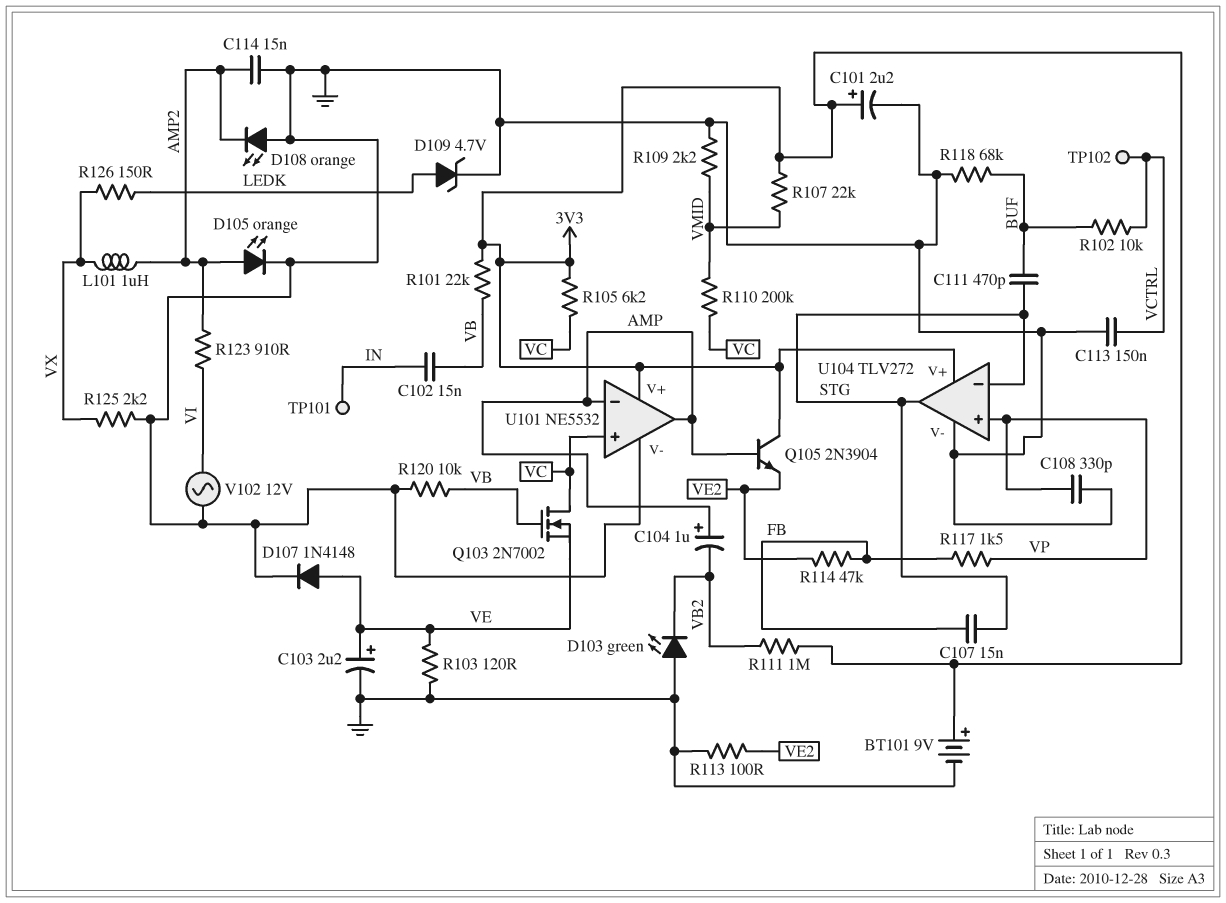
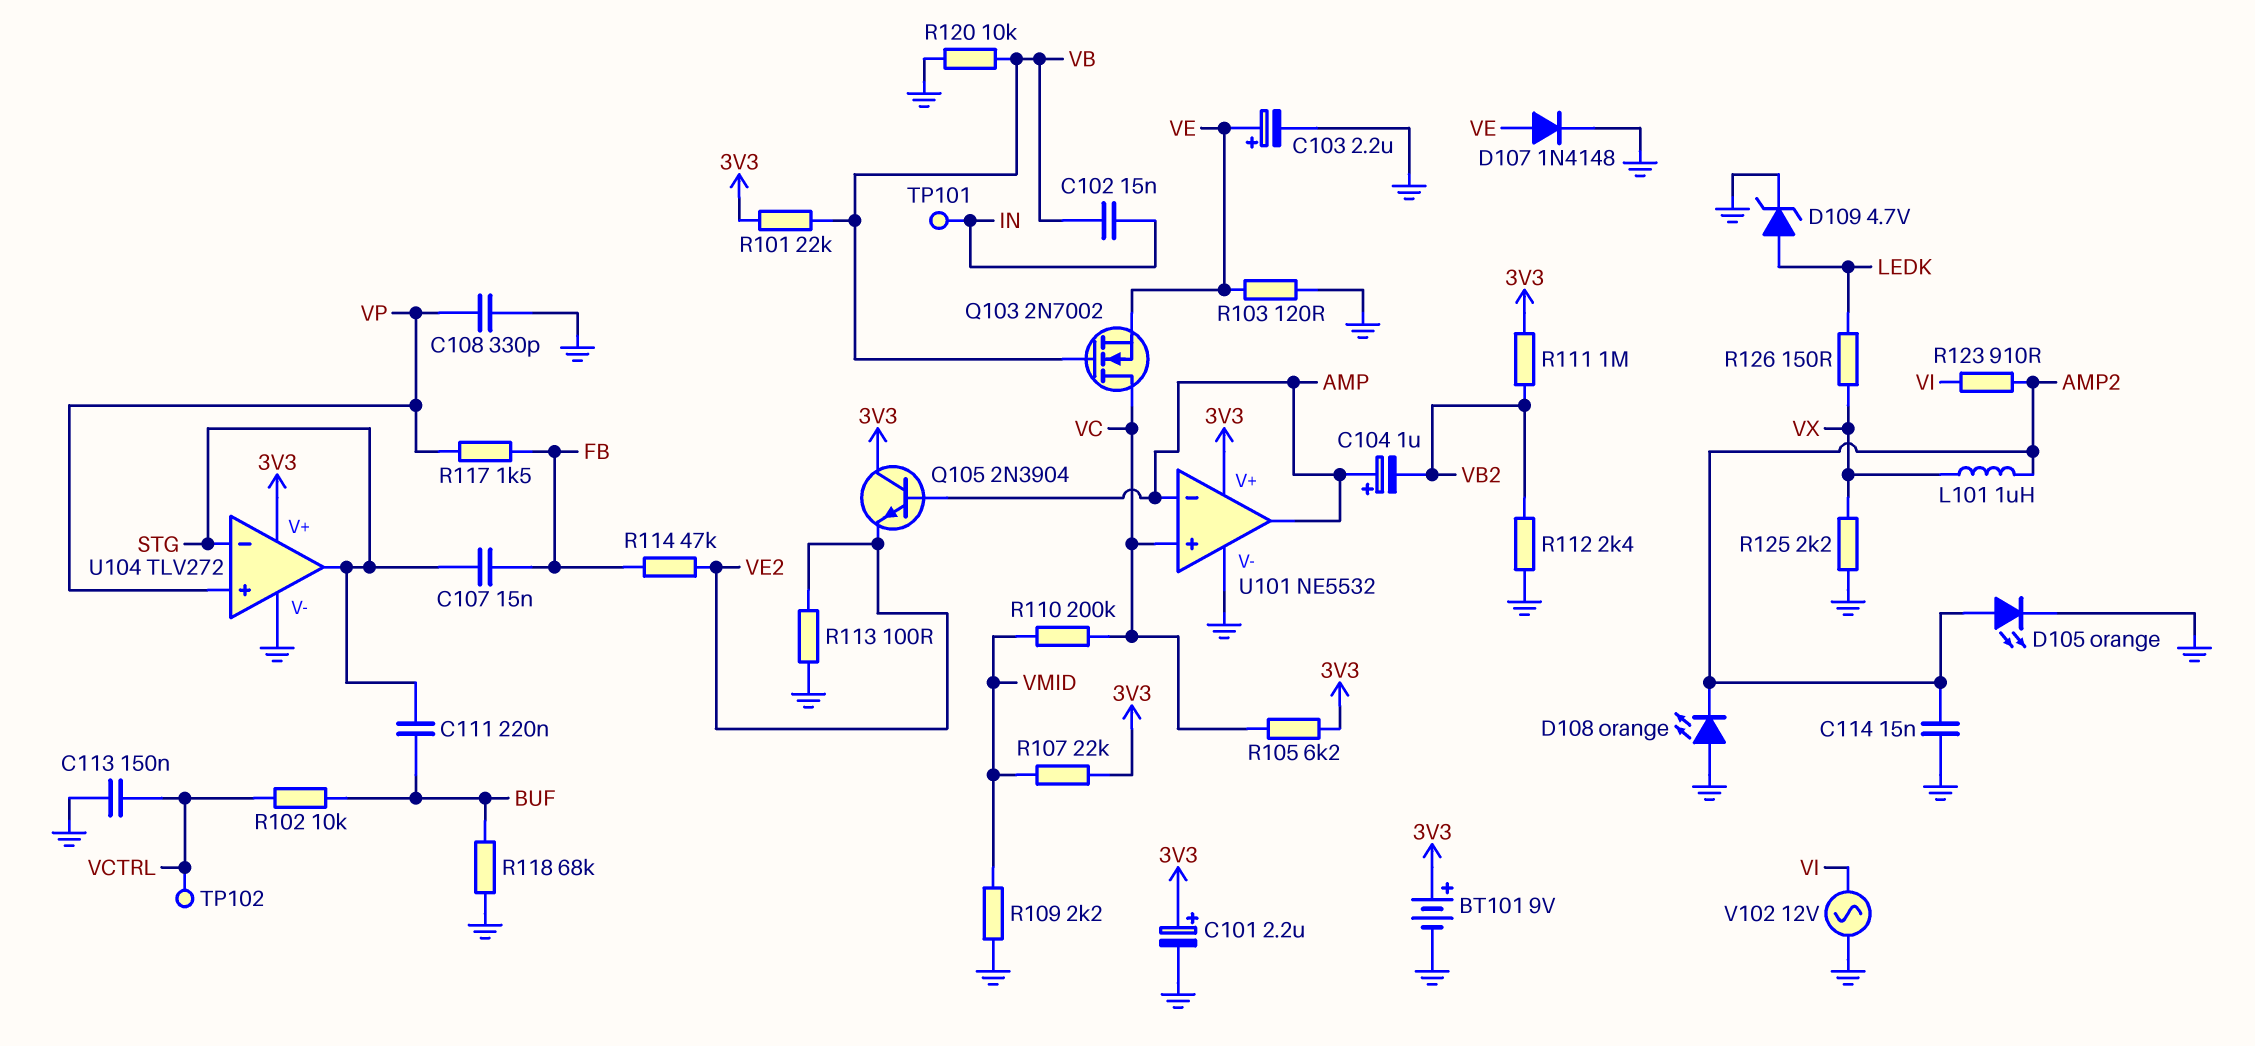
C111: 470pF (BUF, STG) -> 220nF (BUF, STG)
D103: LED green (A GND, K VB2) -> none
R112: none -> 2.4k (GND, VB2)

